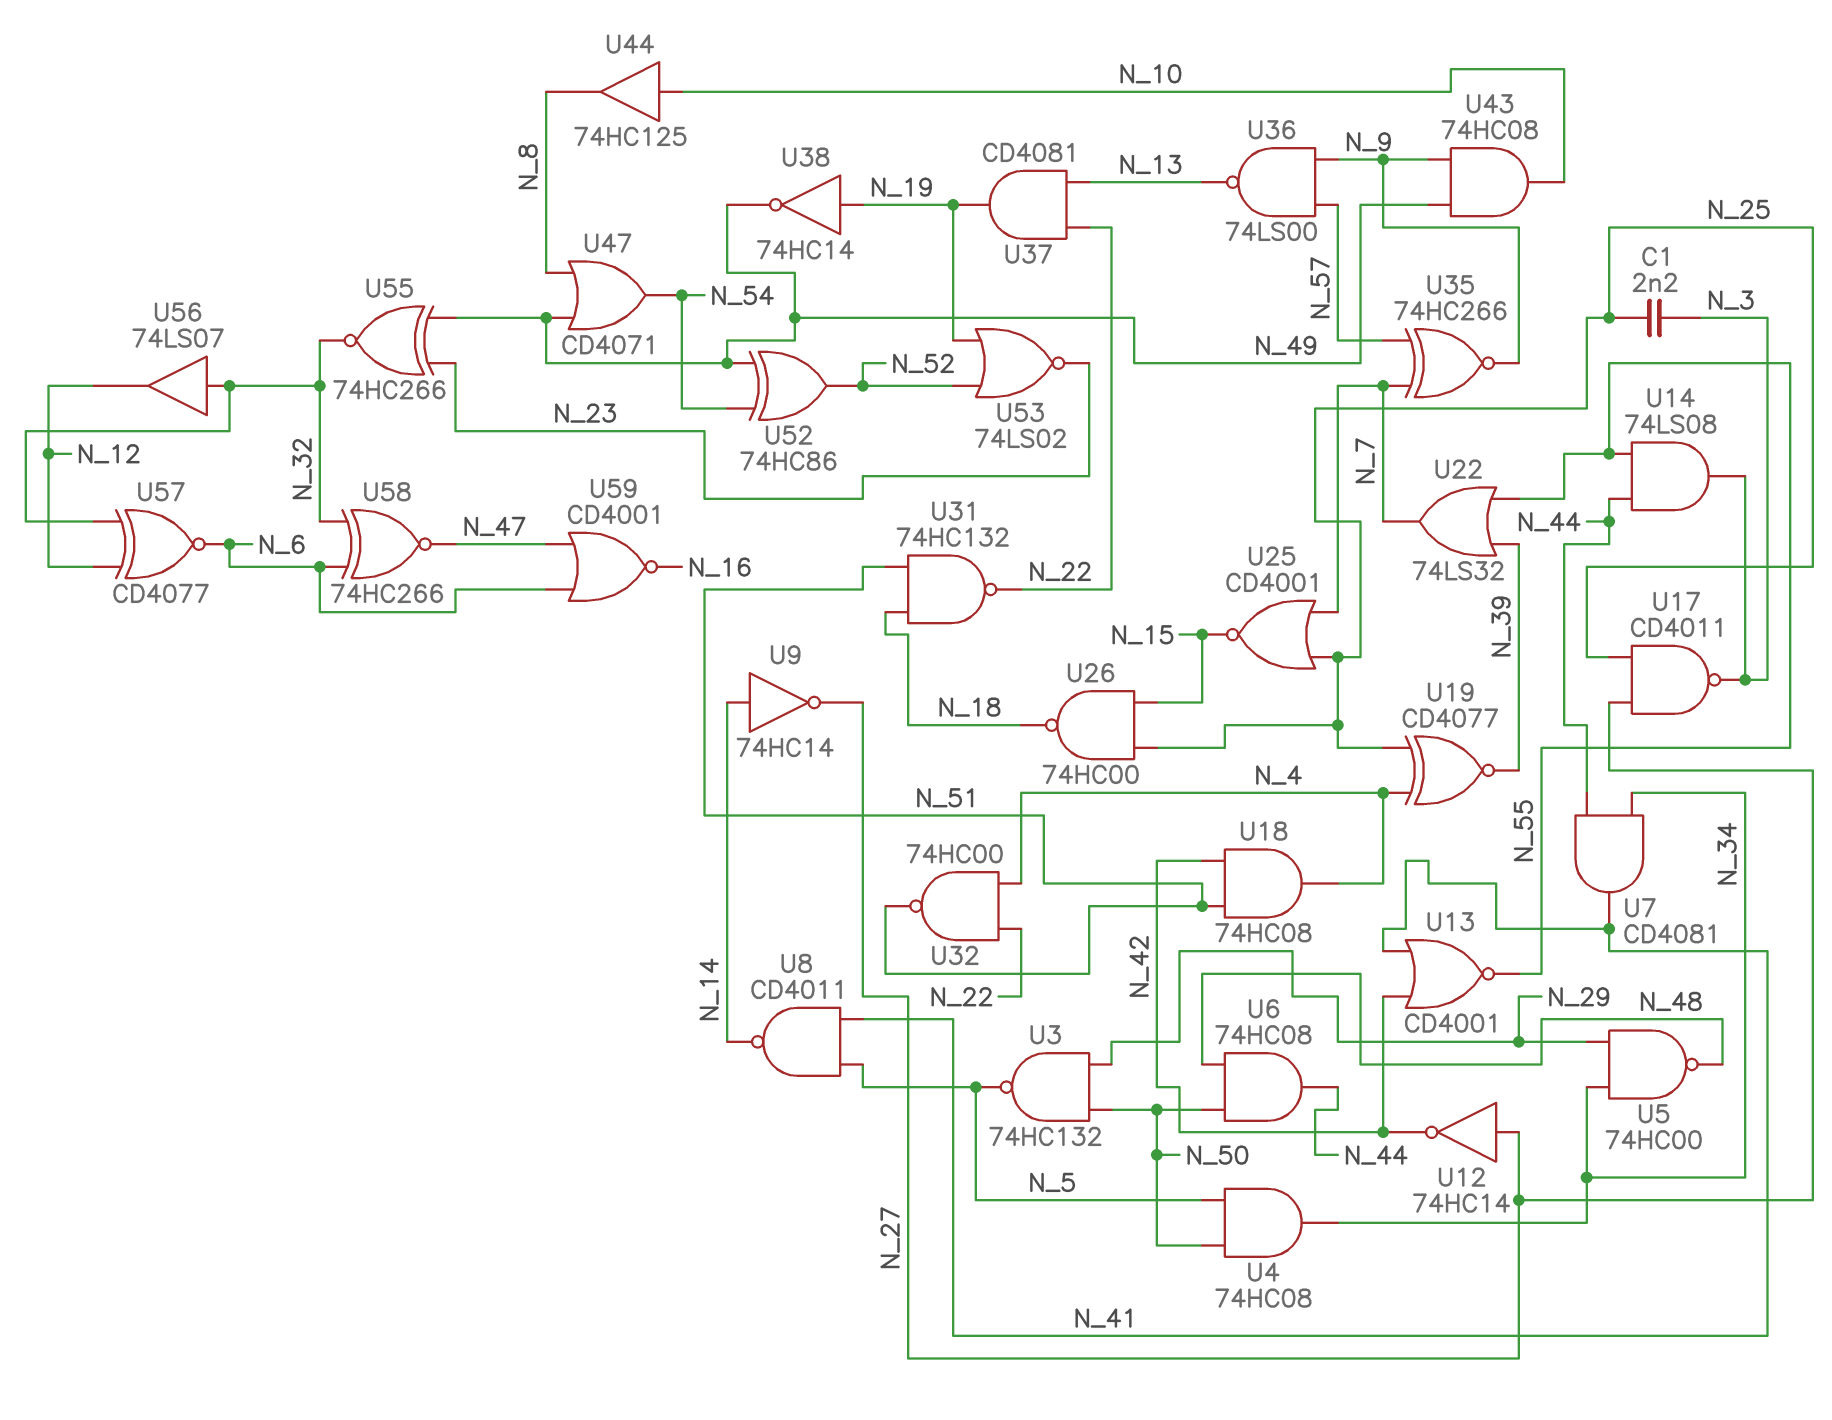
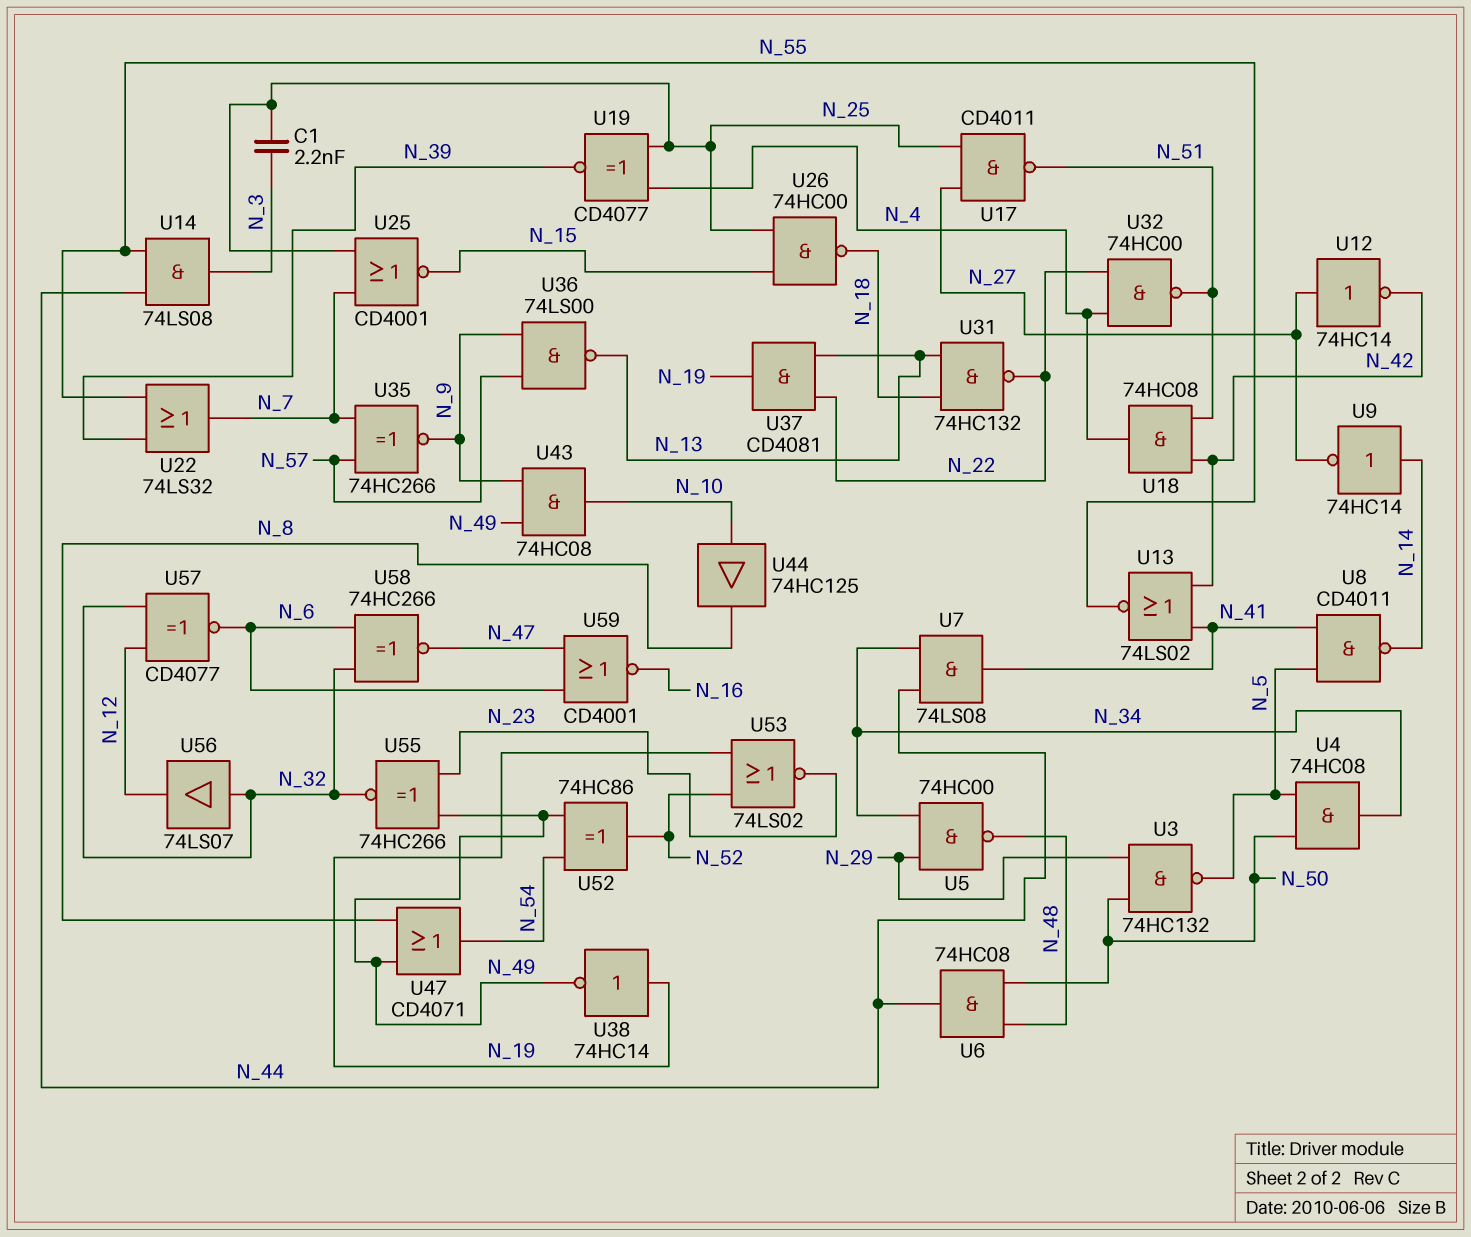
U7: AND CD4081 (in N_34, in N_44, out N_41) -> AND 74LS08 (in N_34, in N_44, out N_41)
U13: NOR CD4001 (in N_41, in N_42, out N_55) -> NOR 74LS02 (in N_41, in N_42, out N_55)
U17: NAND CD4011 (in N_25, in N_27, out N_3) -> NAND CD4011 (in N_25, in N_27, out N_51)
U31: NAND 74HC132 (in N_18, in N_51, out N_22) -> NAND 74HC132 (in N_13, in N_18, out N_22)

